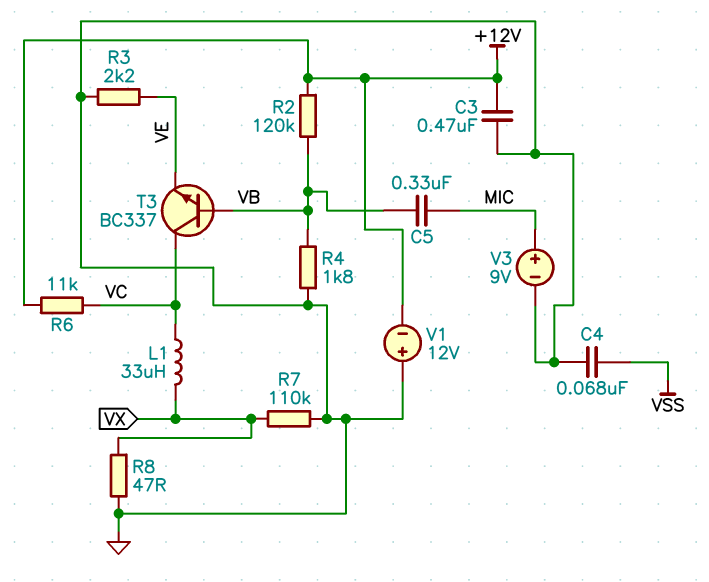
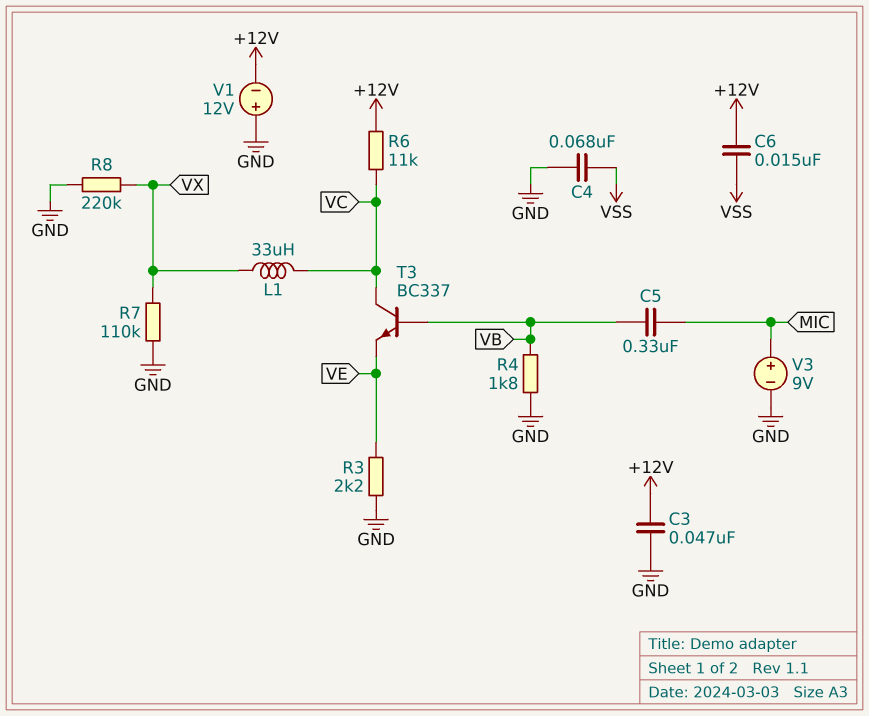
C3: 470nF (+12V, GND) -> 47nF (+12V, GND)
C6: none -> 15nF (+12V, VSS)
R2: 120k (+12V, VB) -> none
R8: 47 (GND, VX) -> 220k (GND, VX)

